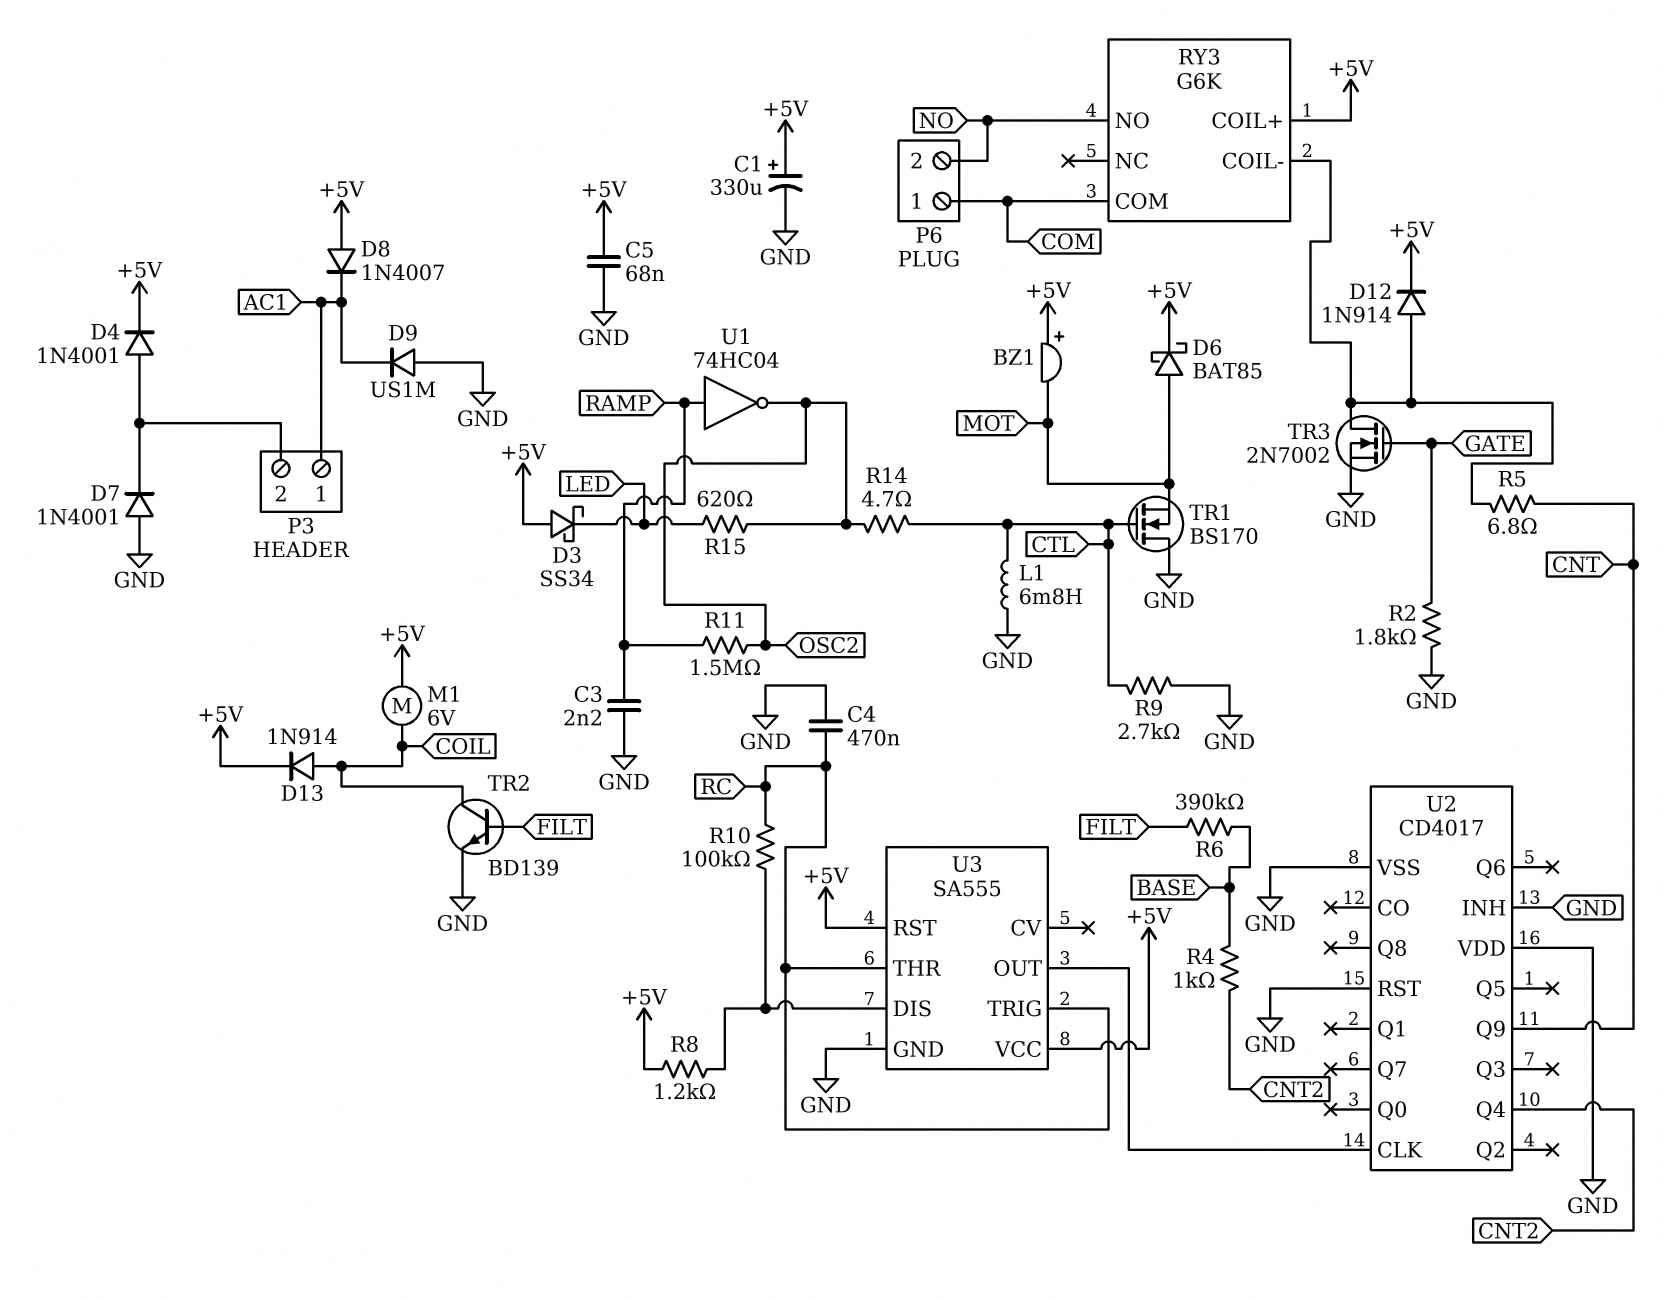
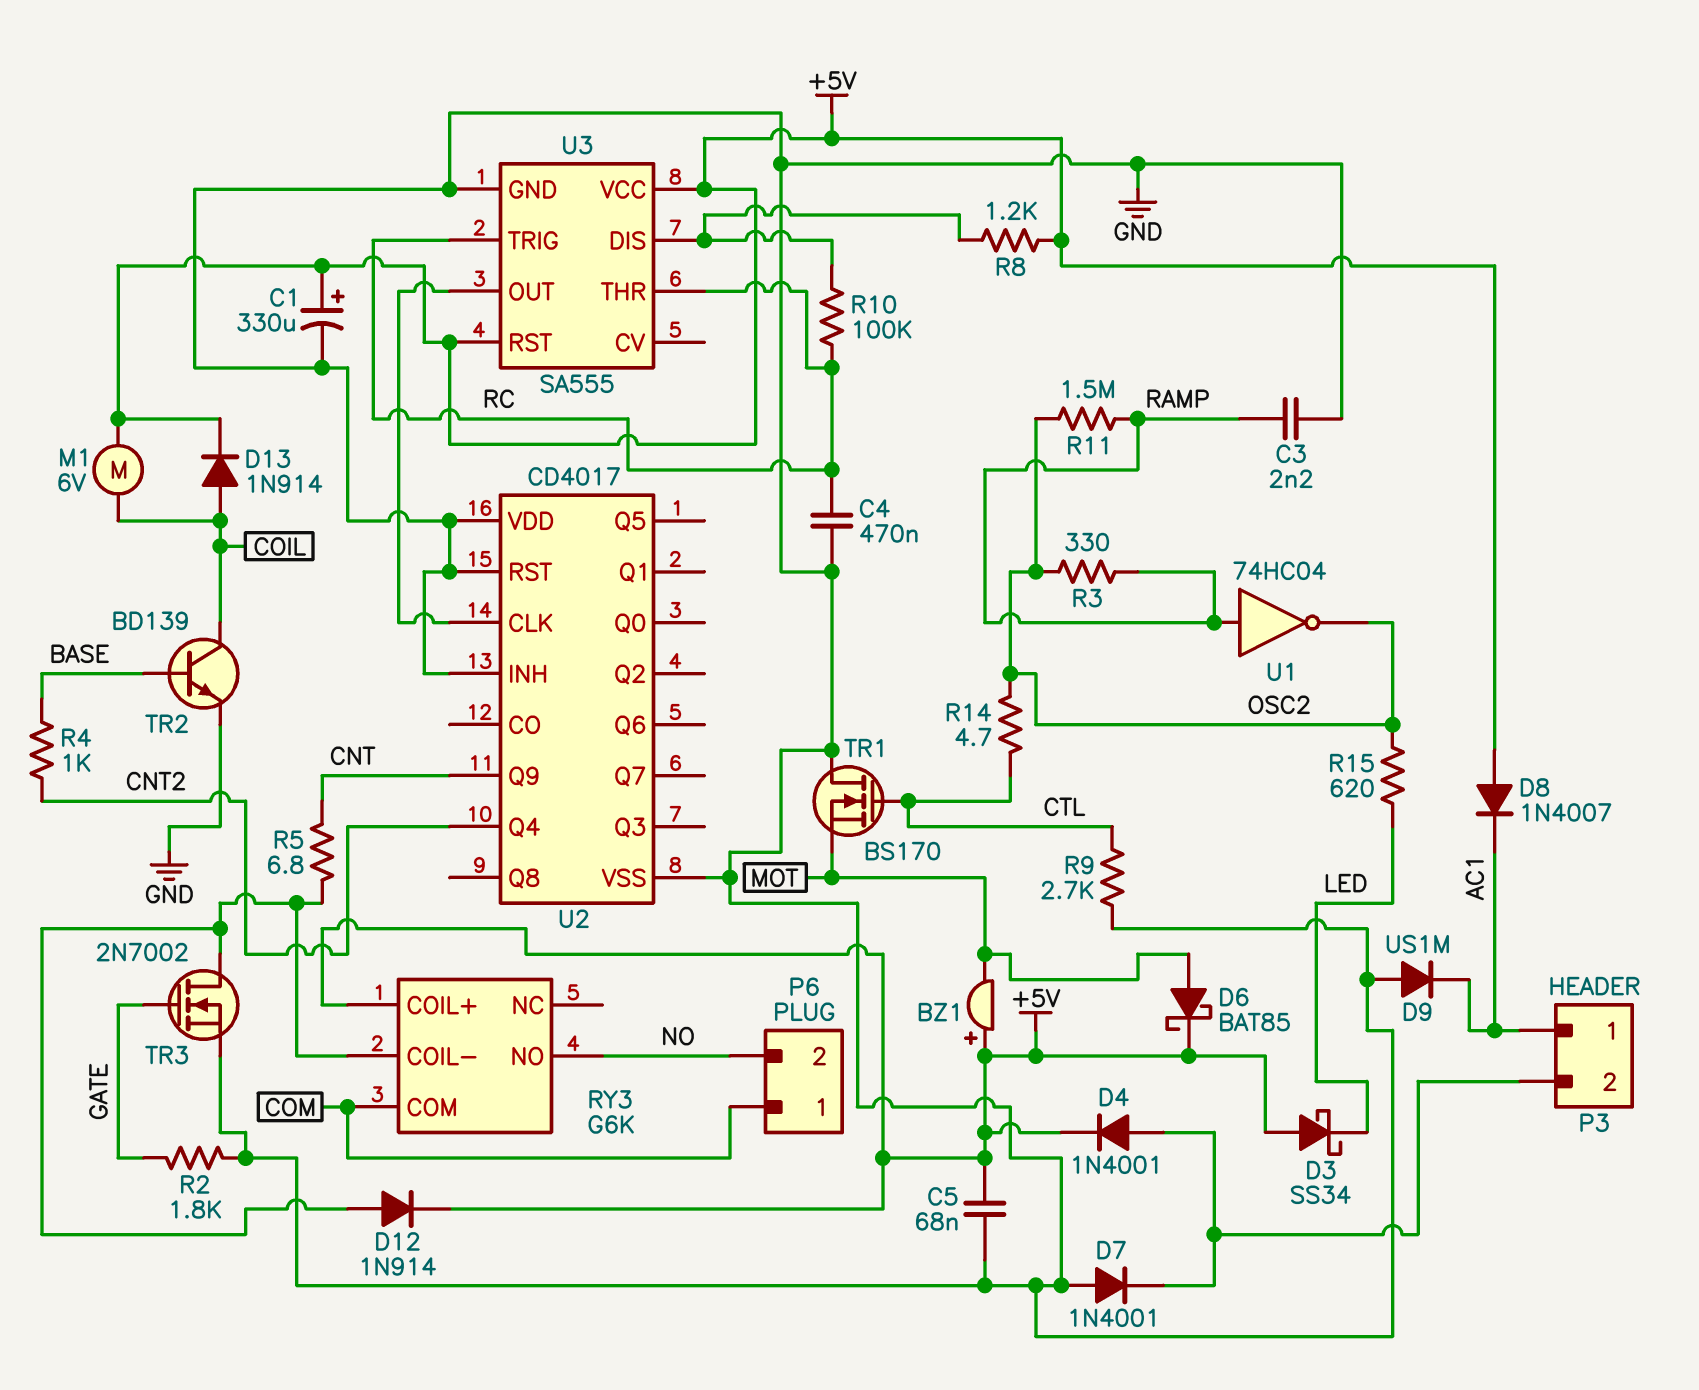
L1: 6.8mH (CTL, GND) -> none
R3: none -> 330 (OSC2, RAMP)
R6: 390k (BASE, FILT) -> none
TR2: NPN BD139 (B FILT, C COIL, E GND) -> NPN BD139 (B BASE, C COIL, E GND)

